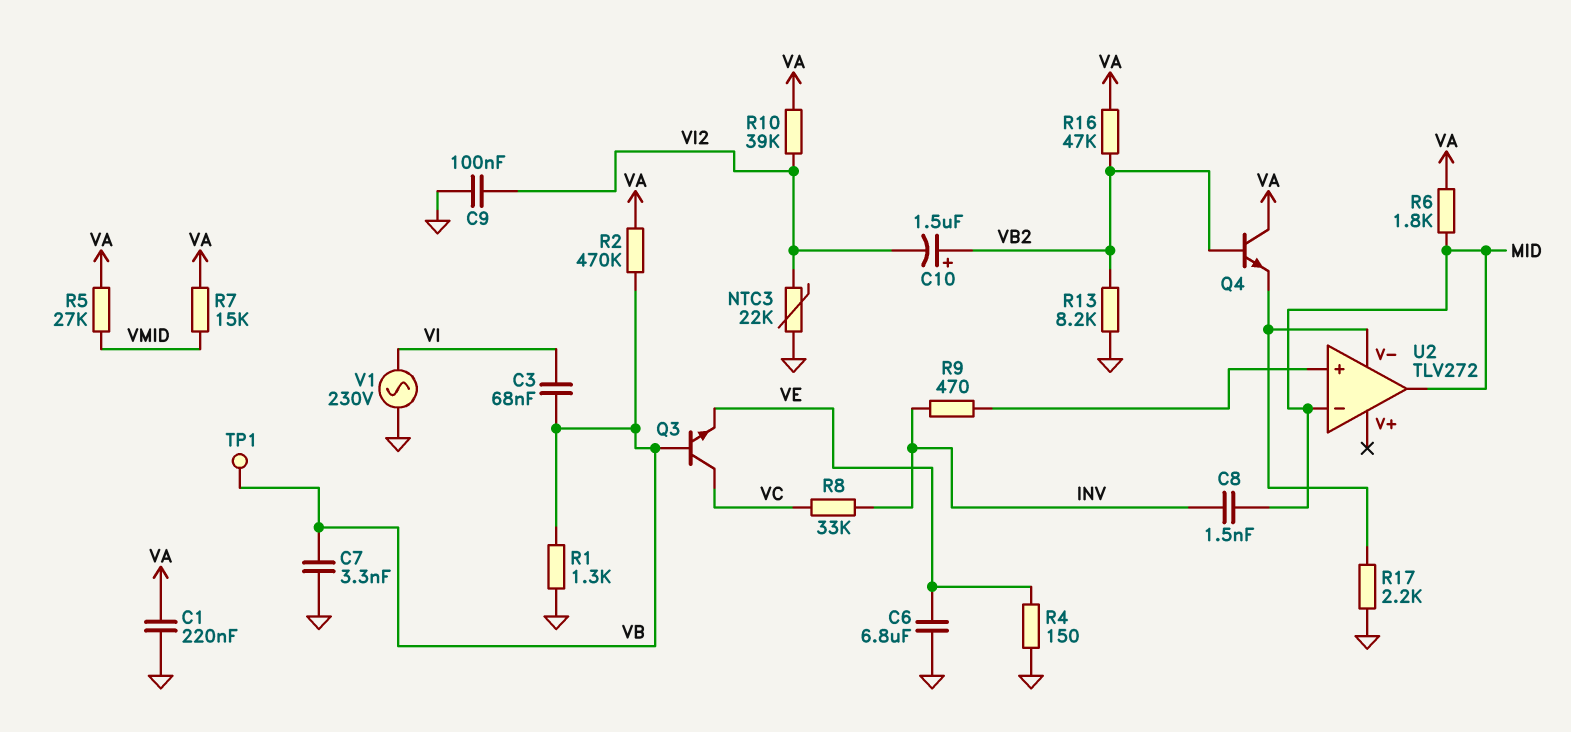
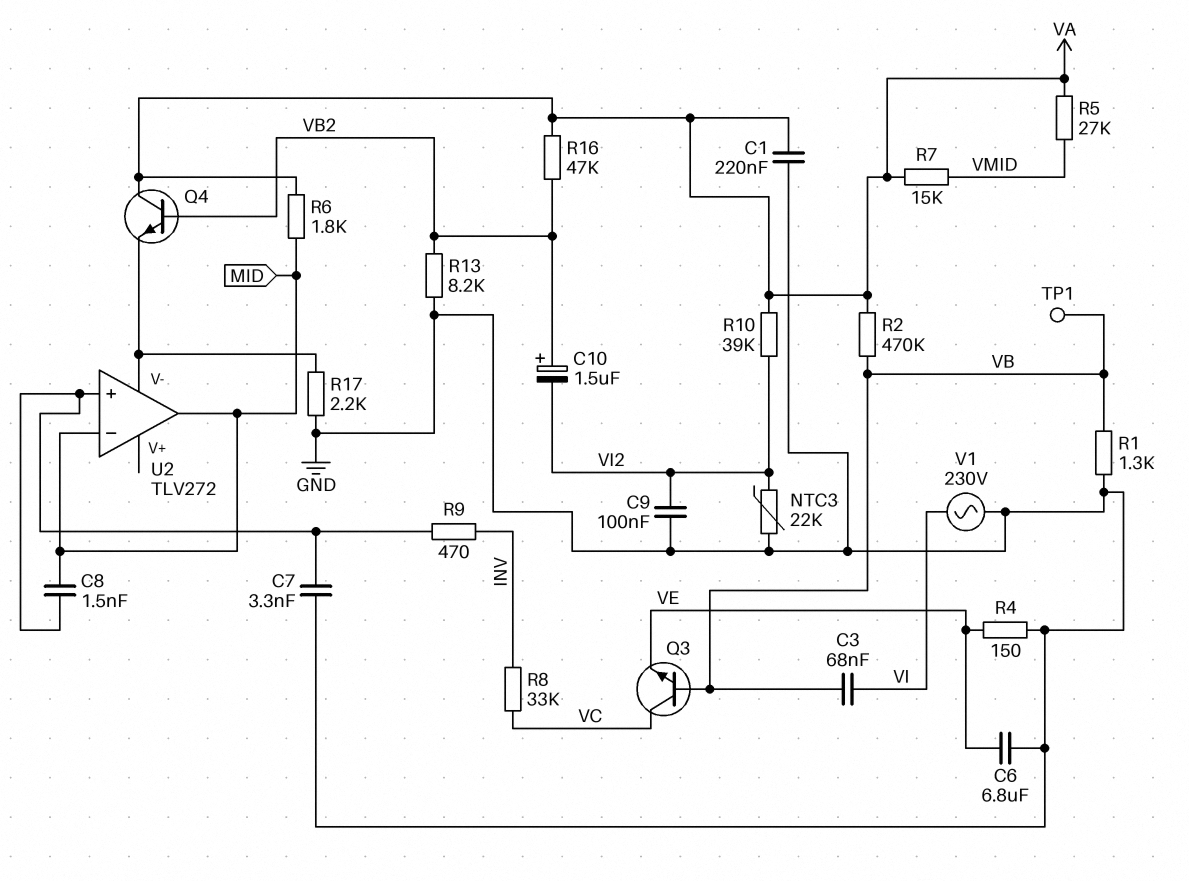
C7: 3.3nF (GND, VB) -> 3.3nF (GND, U2/in+)
C8: 1.5nF (INV, MID) -> 1.5nF (MID, U2/in+)

